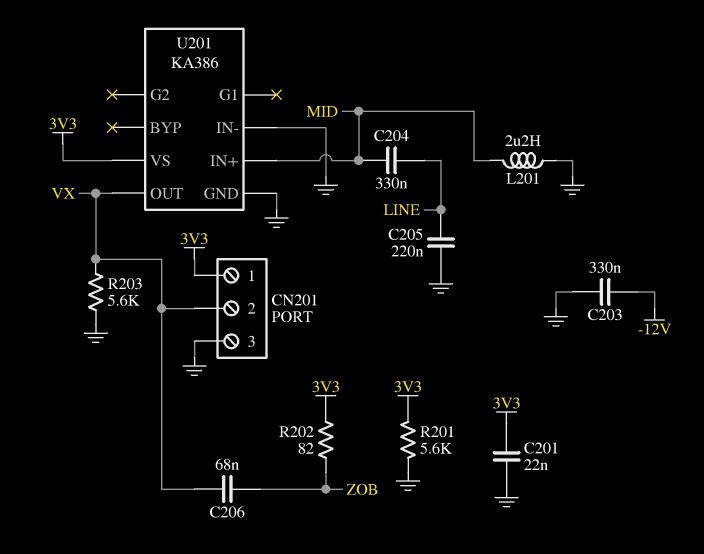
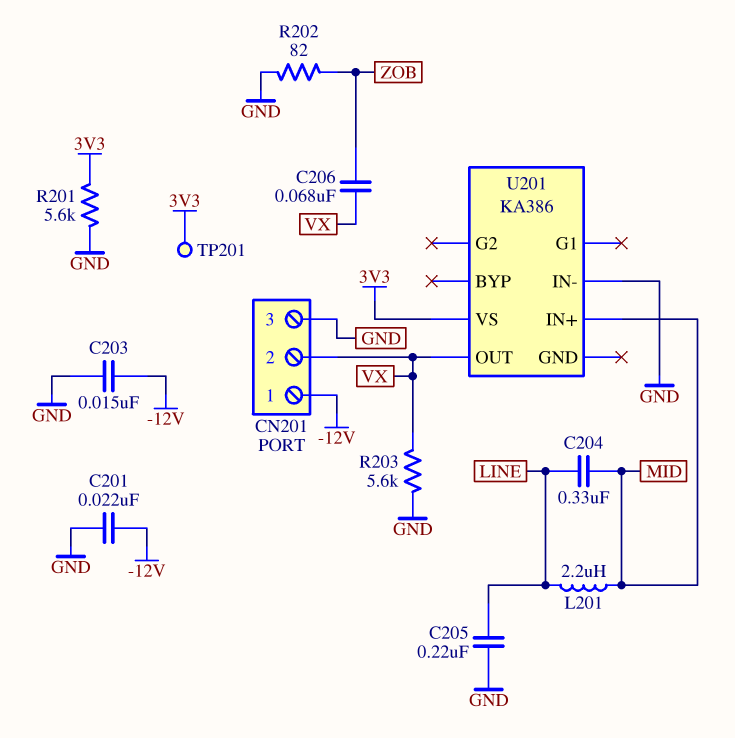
C201: 22nF (3V3, GND) -> 22nF (-12V, GND)
C203: 330nF (-12V, GND) -> 15nF (-12V, GND)
CN201 pin 1: 3V3 -> -12V
L201: 2.2uH (GND, MID) -> 2.2uH (LINE, MID)
R202: 82 (3V3, ZOB) -> 82 (GND, ZOB)
TP201: none -> test point (3V3)
U201 pin GND: GND -> none

